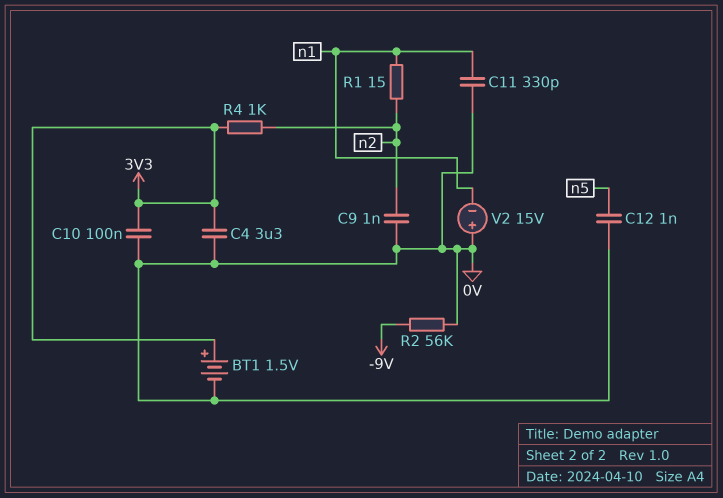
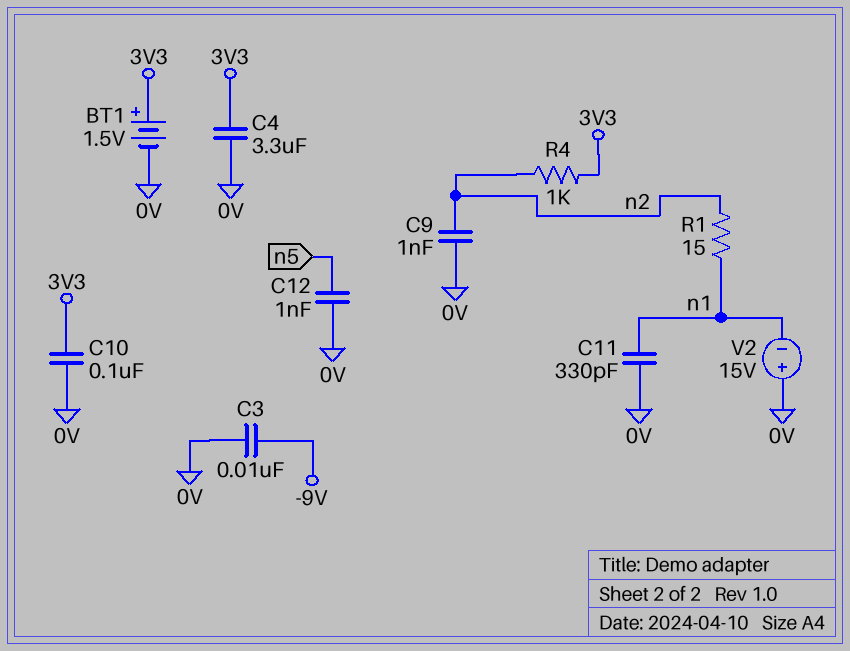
C3: none -> 10nF (-9V, 0V)
R2: 56k (-9V, 0V) -> none

